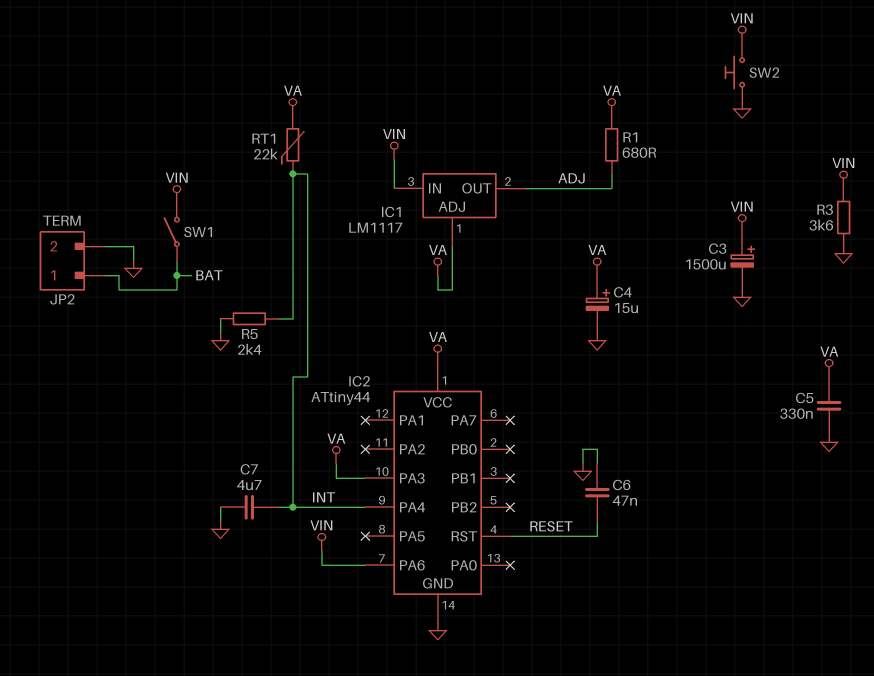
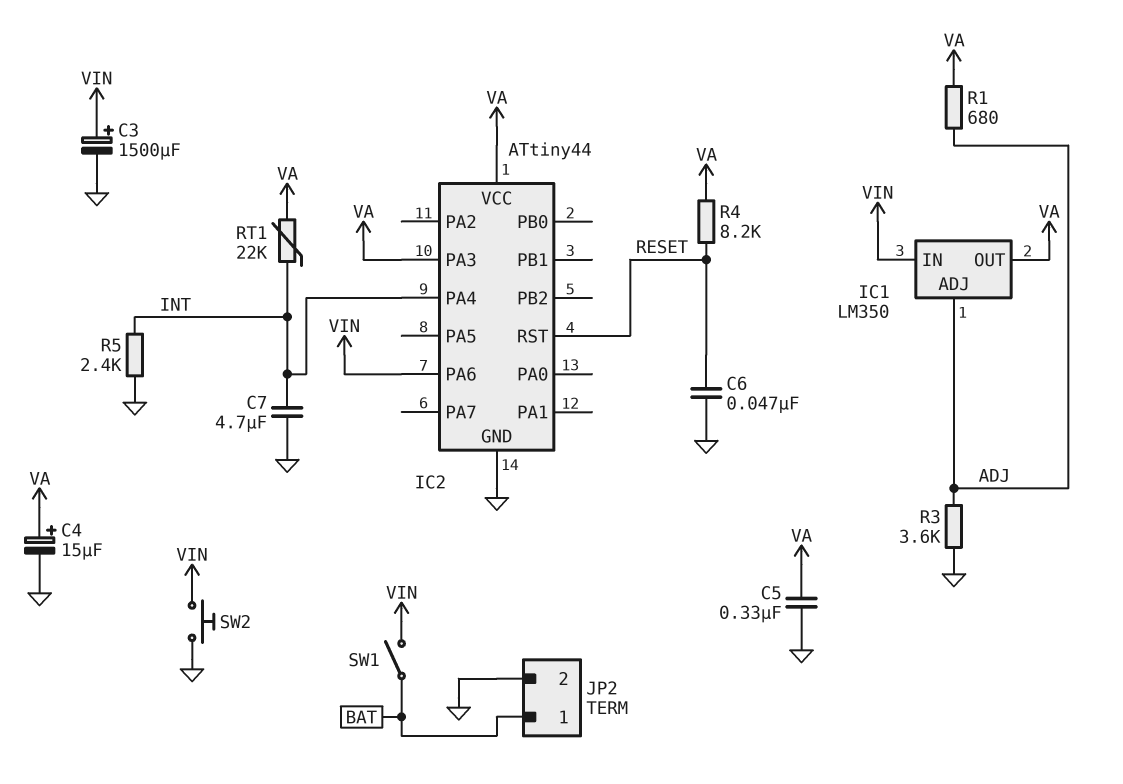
IC1: LM1117 -> LM350
IC1 pin ADJ: VA -> ADJ
IC1 pin OUT: ADJ -> VA
R3: 3.6k (GND, VIN) -> 3.6k (ADJ, GND)
R4: none -> 8.2k (RESET, VA)

